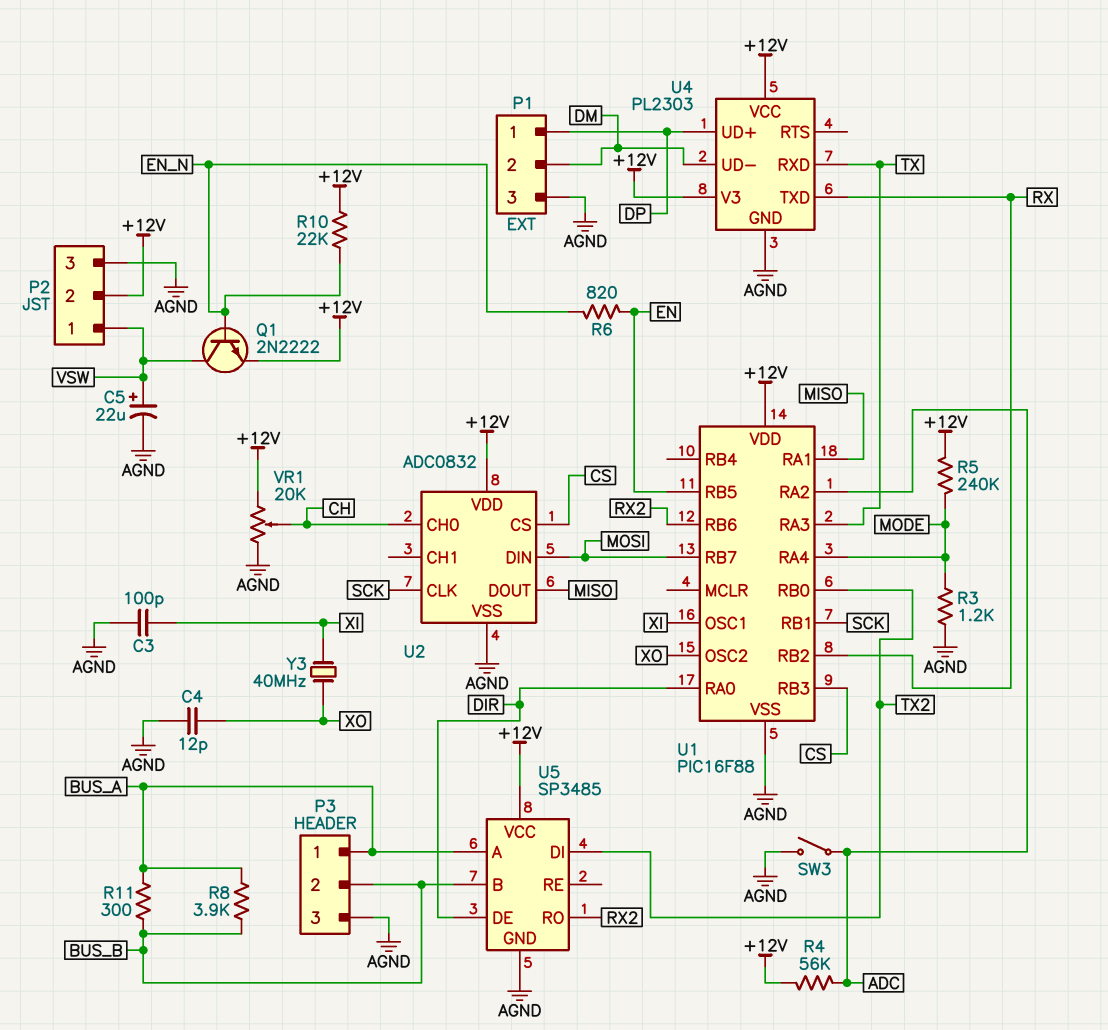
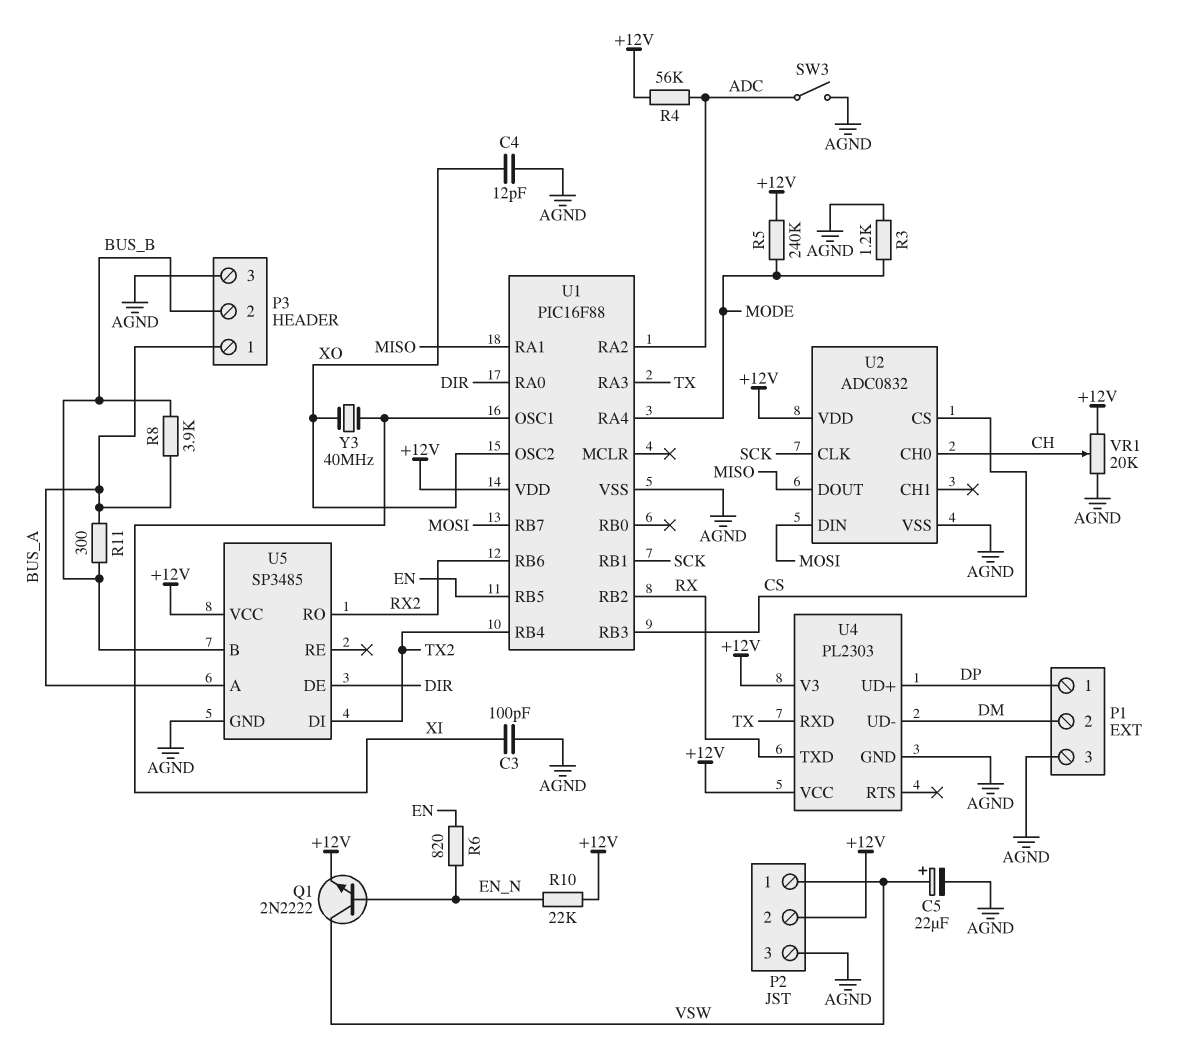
U1 pin RB0: TX2 -> none
U1 pin RB4: none -> TX2

